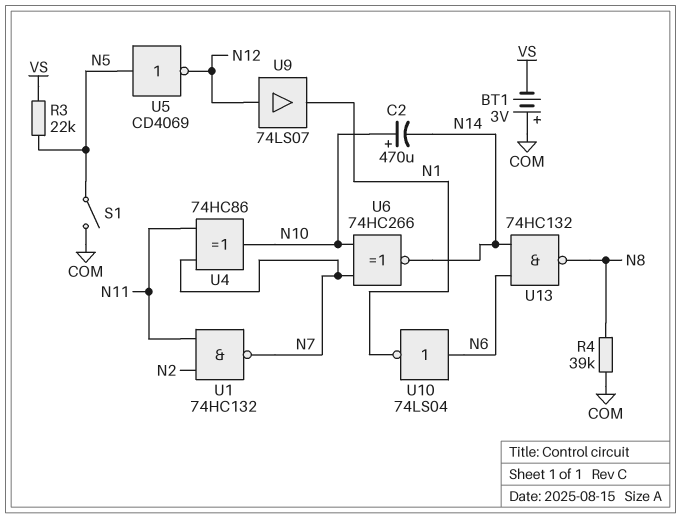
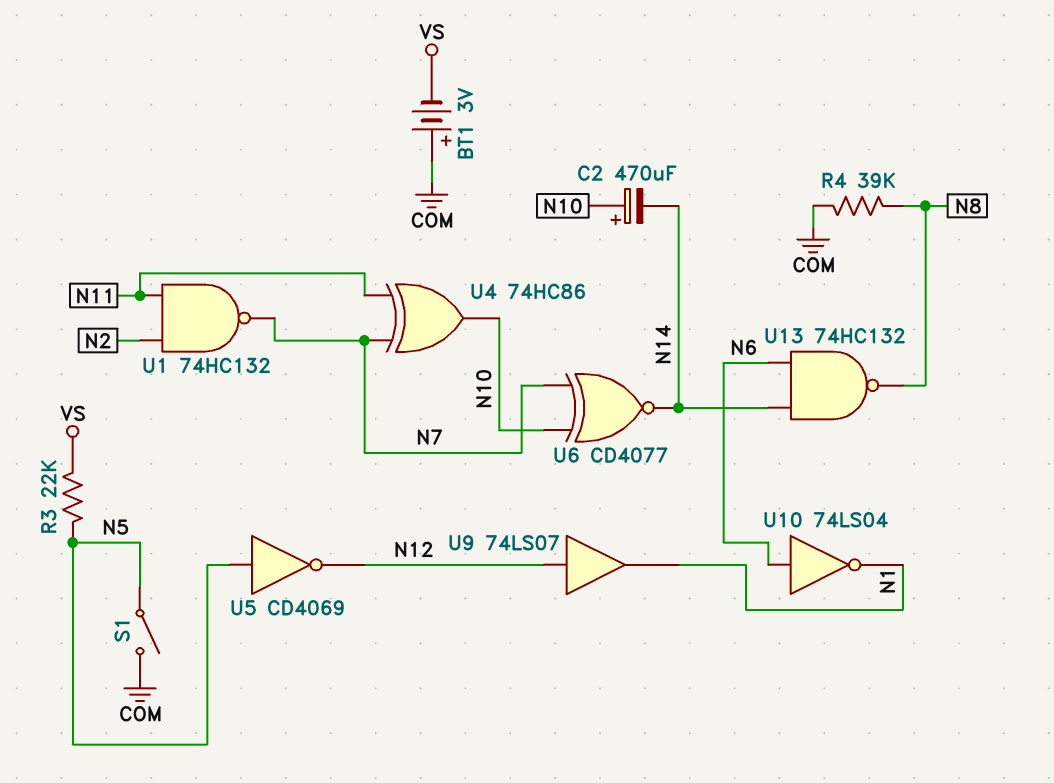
U6: XNOR 74HC266 (in N7, in N10, out N14) -> XNOR CD4077 (in N7, in N10, out N14)

